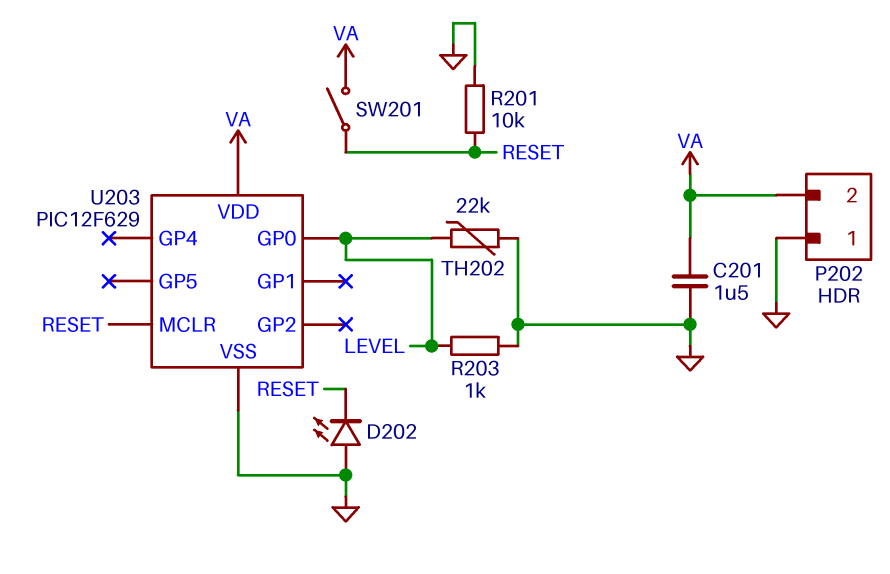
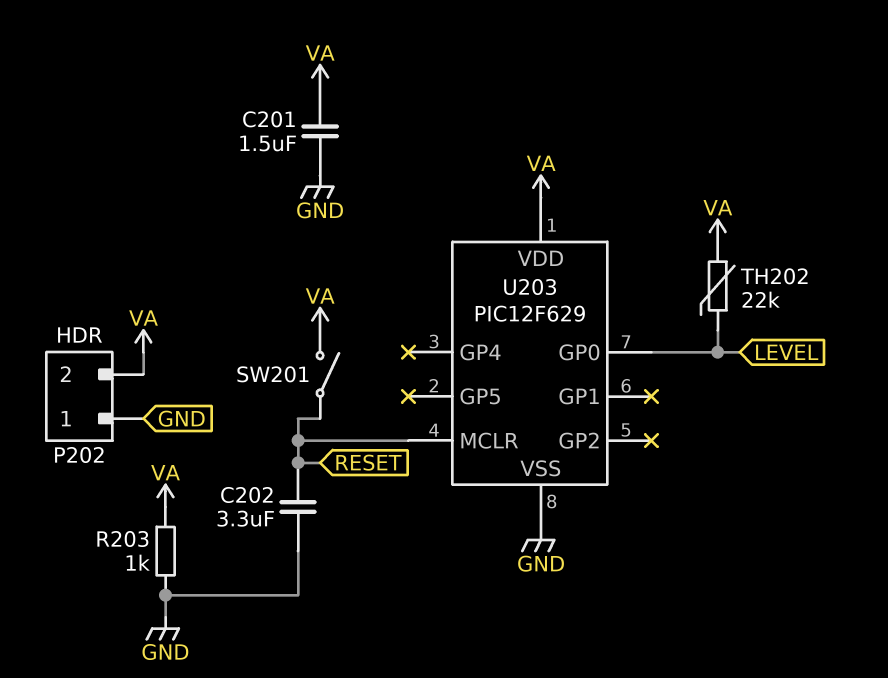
C202: none -> 3.3uF (GND, RESET)
D202: LED (A GND, K RESET) -> none
R201: 10k (GND, RESET) -> none
R203: 1k (GND, LEVEL) -> 1k (GND, VA)
TH202: 22k (GND, LEVEL) -> 22k (LEVEL, VA)

